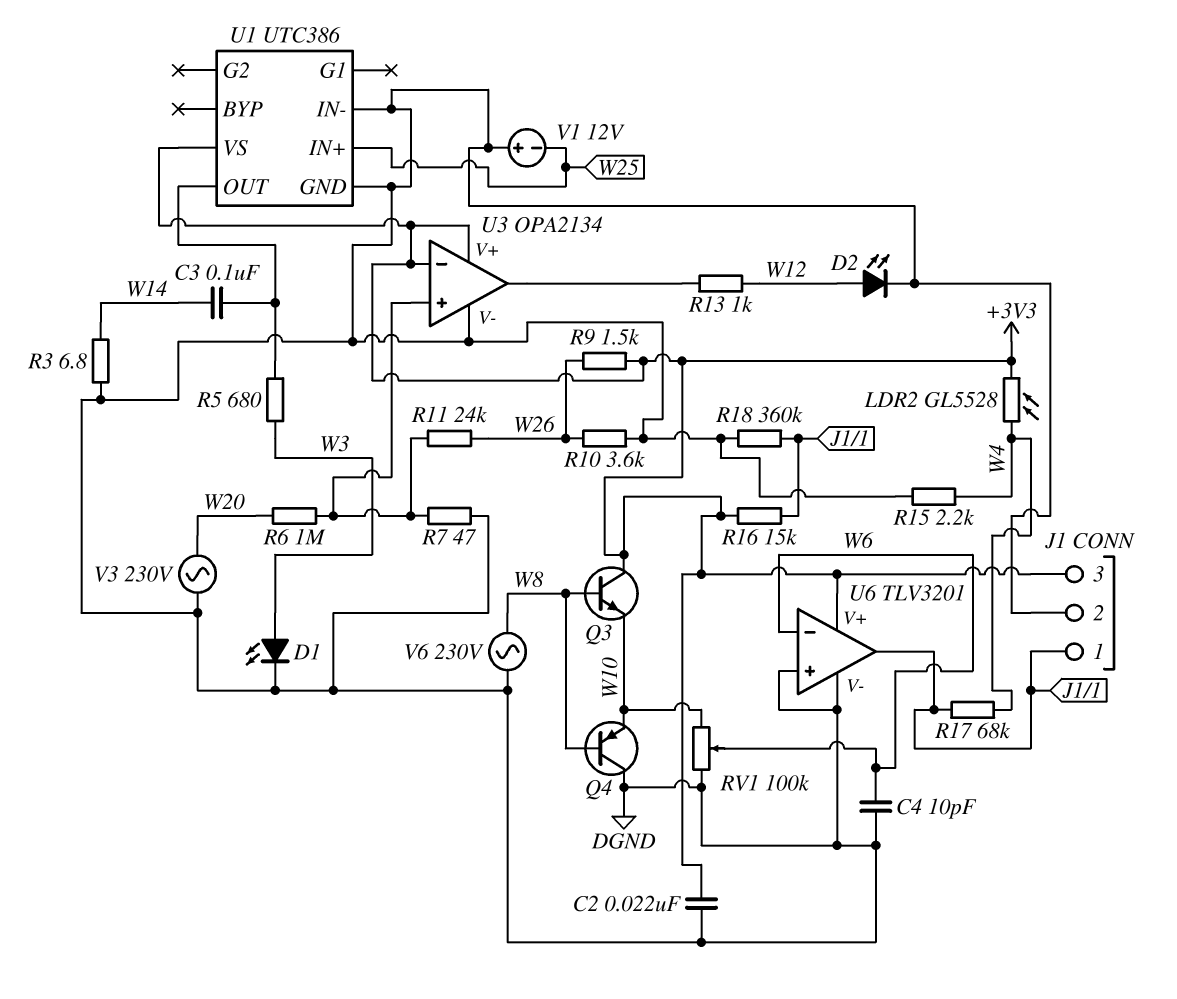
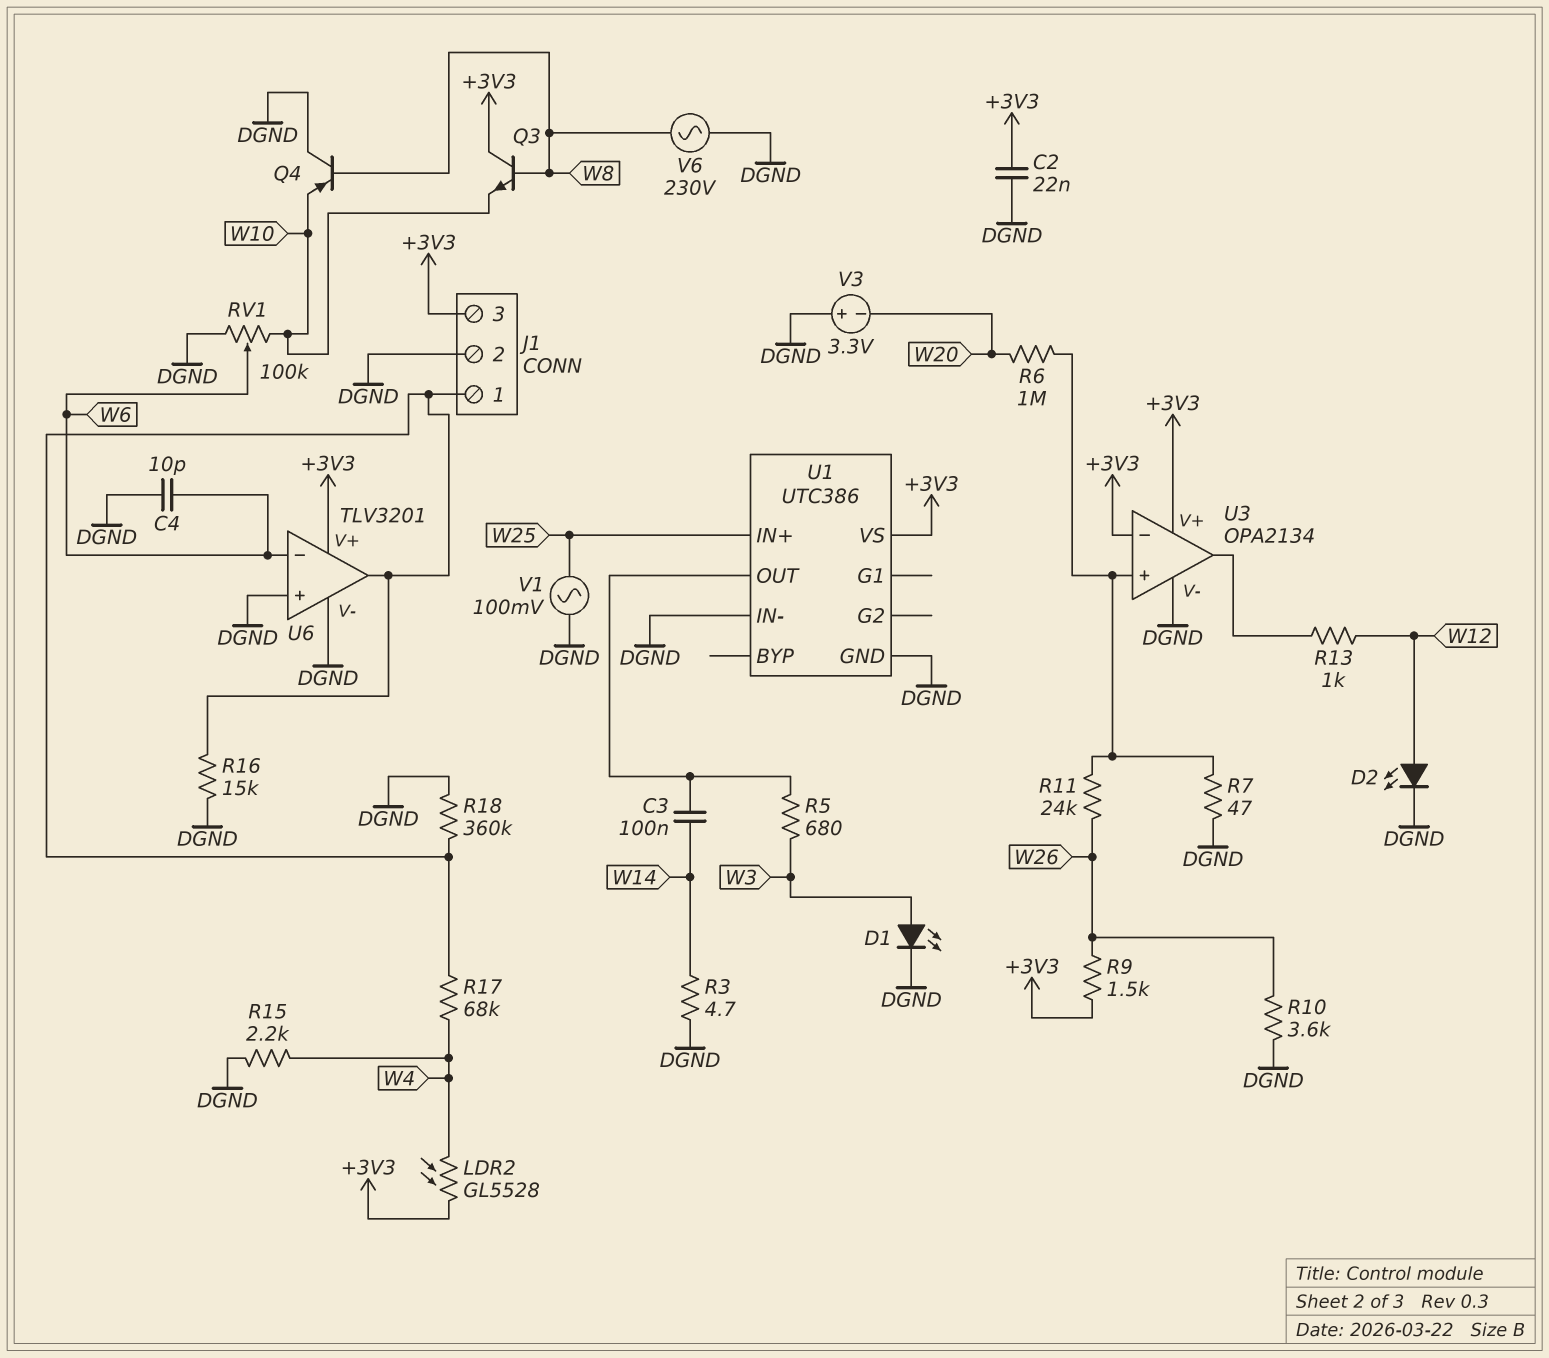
R3: 6.8 (DGND, W14) -> 4.7 (DGND, W14)
R16: 15k (+3V3, J1/1) -> 15k (DGND, J1/1)
V1: 12V (plus DGND, minus W25) -> AC 100mV (DGND, W25)
V3: AC 230V (DGND, W20) -> 3.3V (plus DGND, minus W20)

